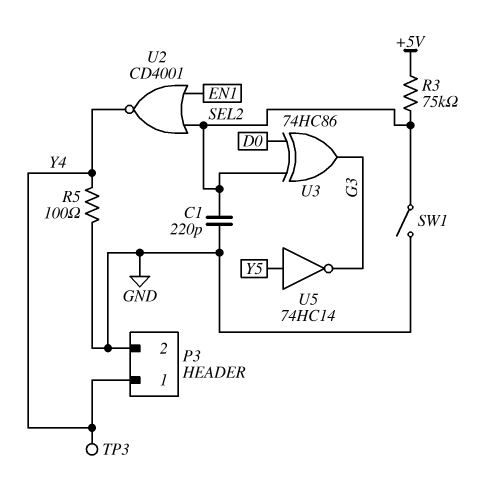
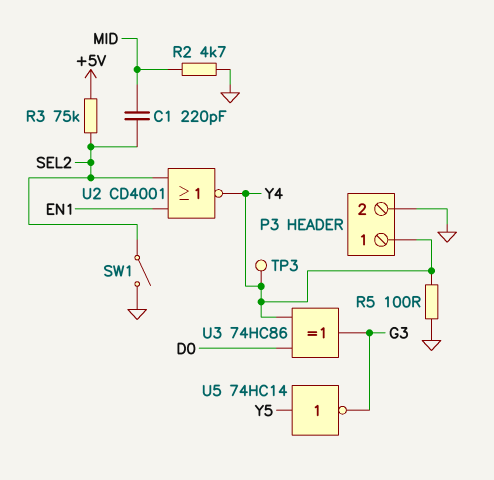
C1: 220pF (GND, SEL2) -> 220pF (MID, SEL2)
R2: none -> 4.7k (GND, MID)
U3: XOR 74HC86 (in D0, in SEL2, out G3) -> XOR 74HC86 (in D0, in Y4, out G3)

